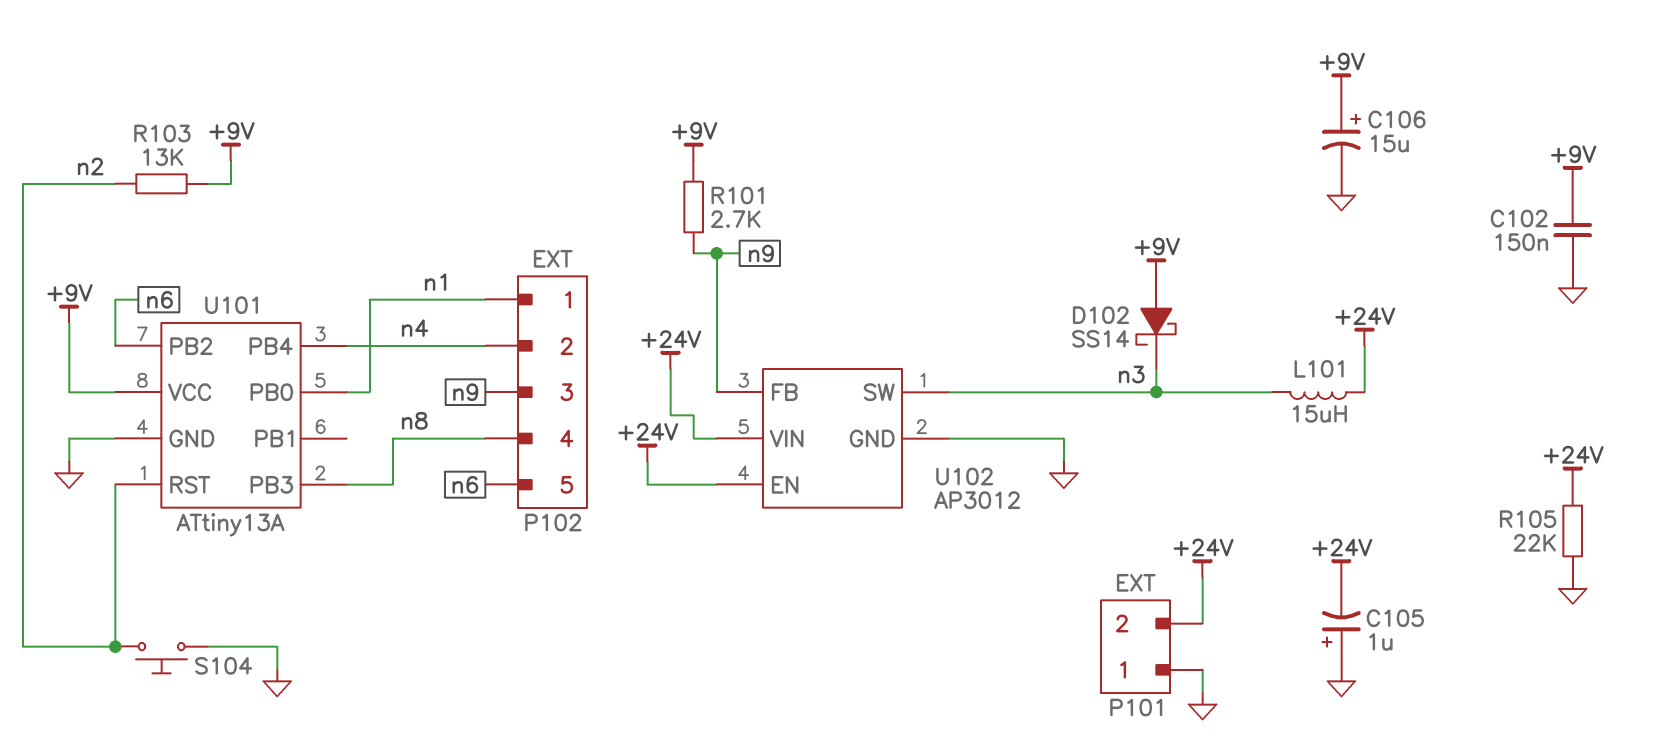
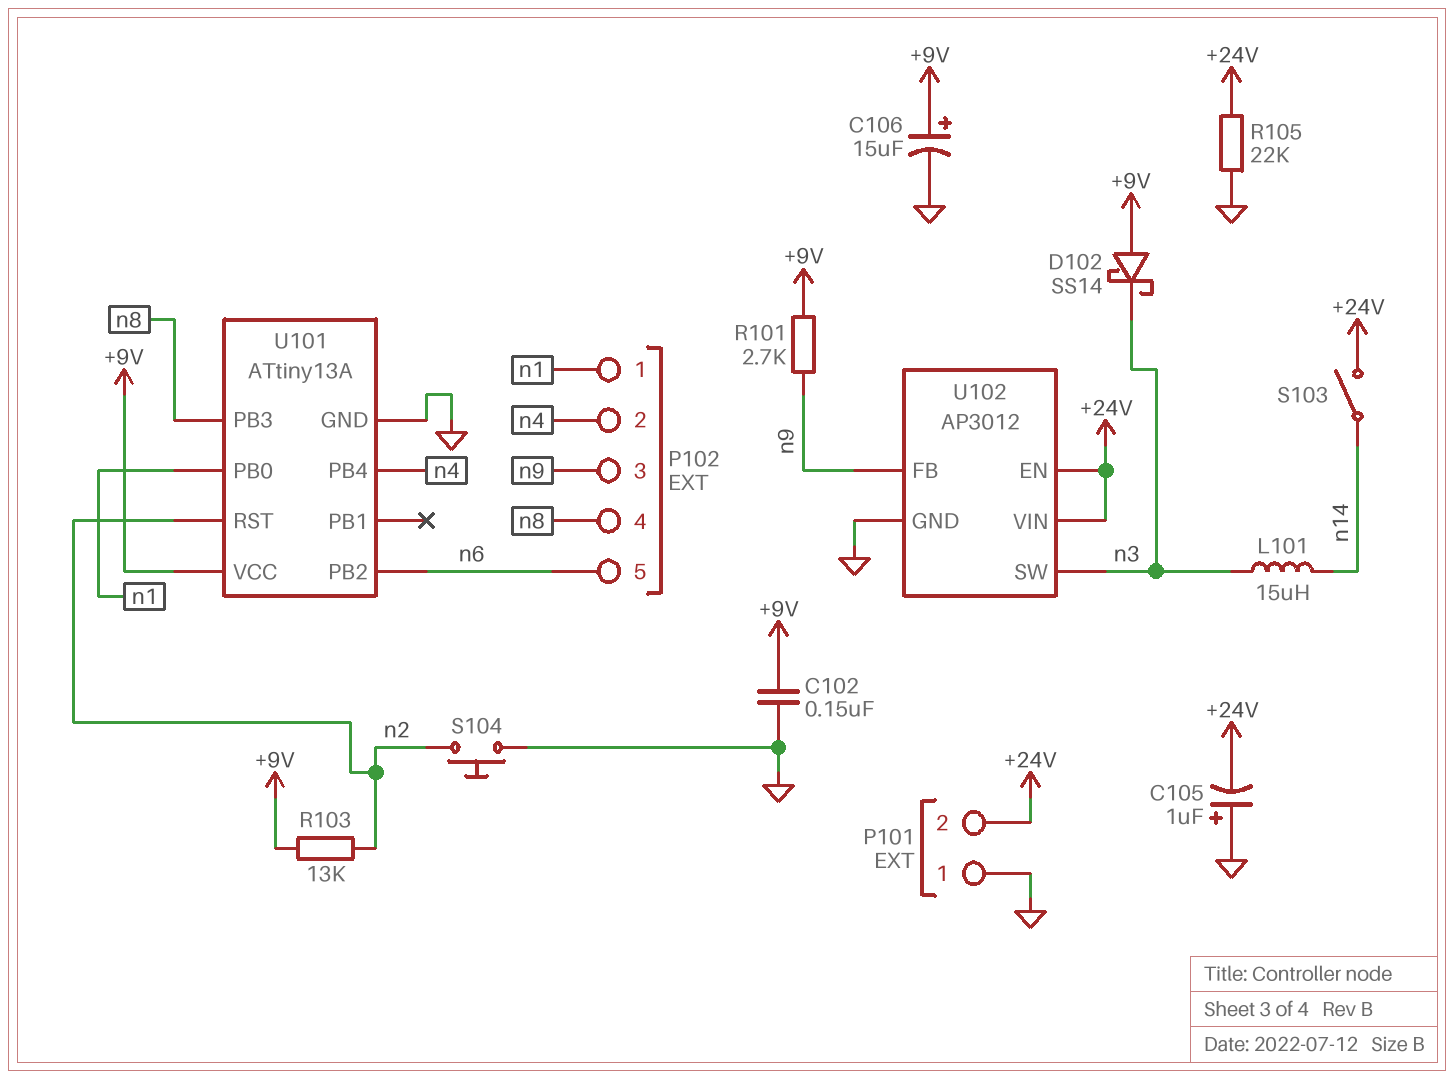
L101: 15uH (+24V, n3) -> 15uH (n3, n14)
S103: none -> switch (+24V, n14)

